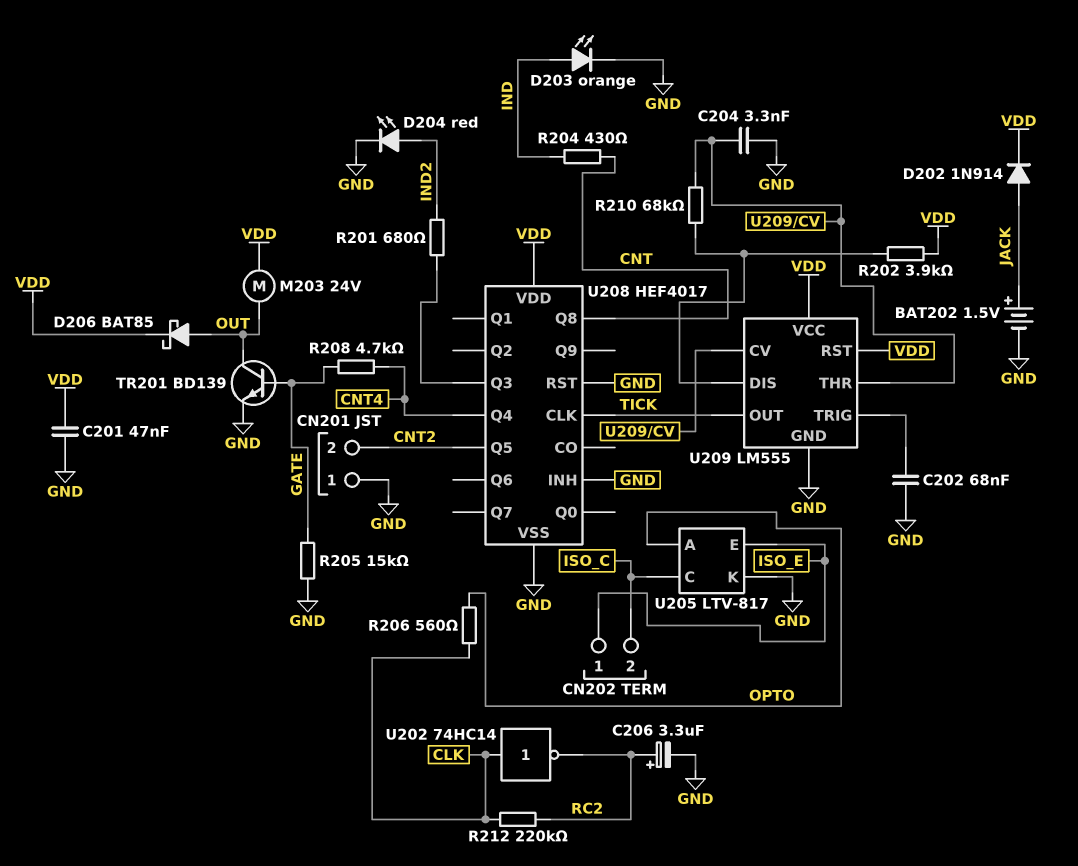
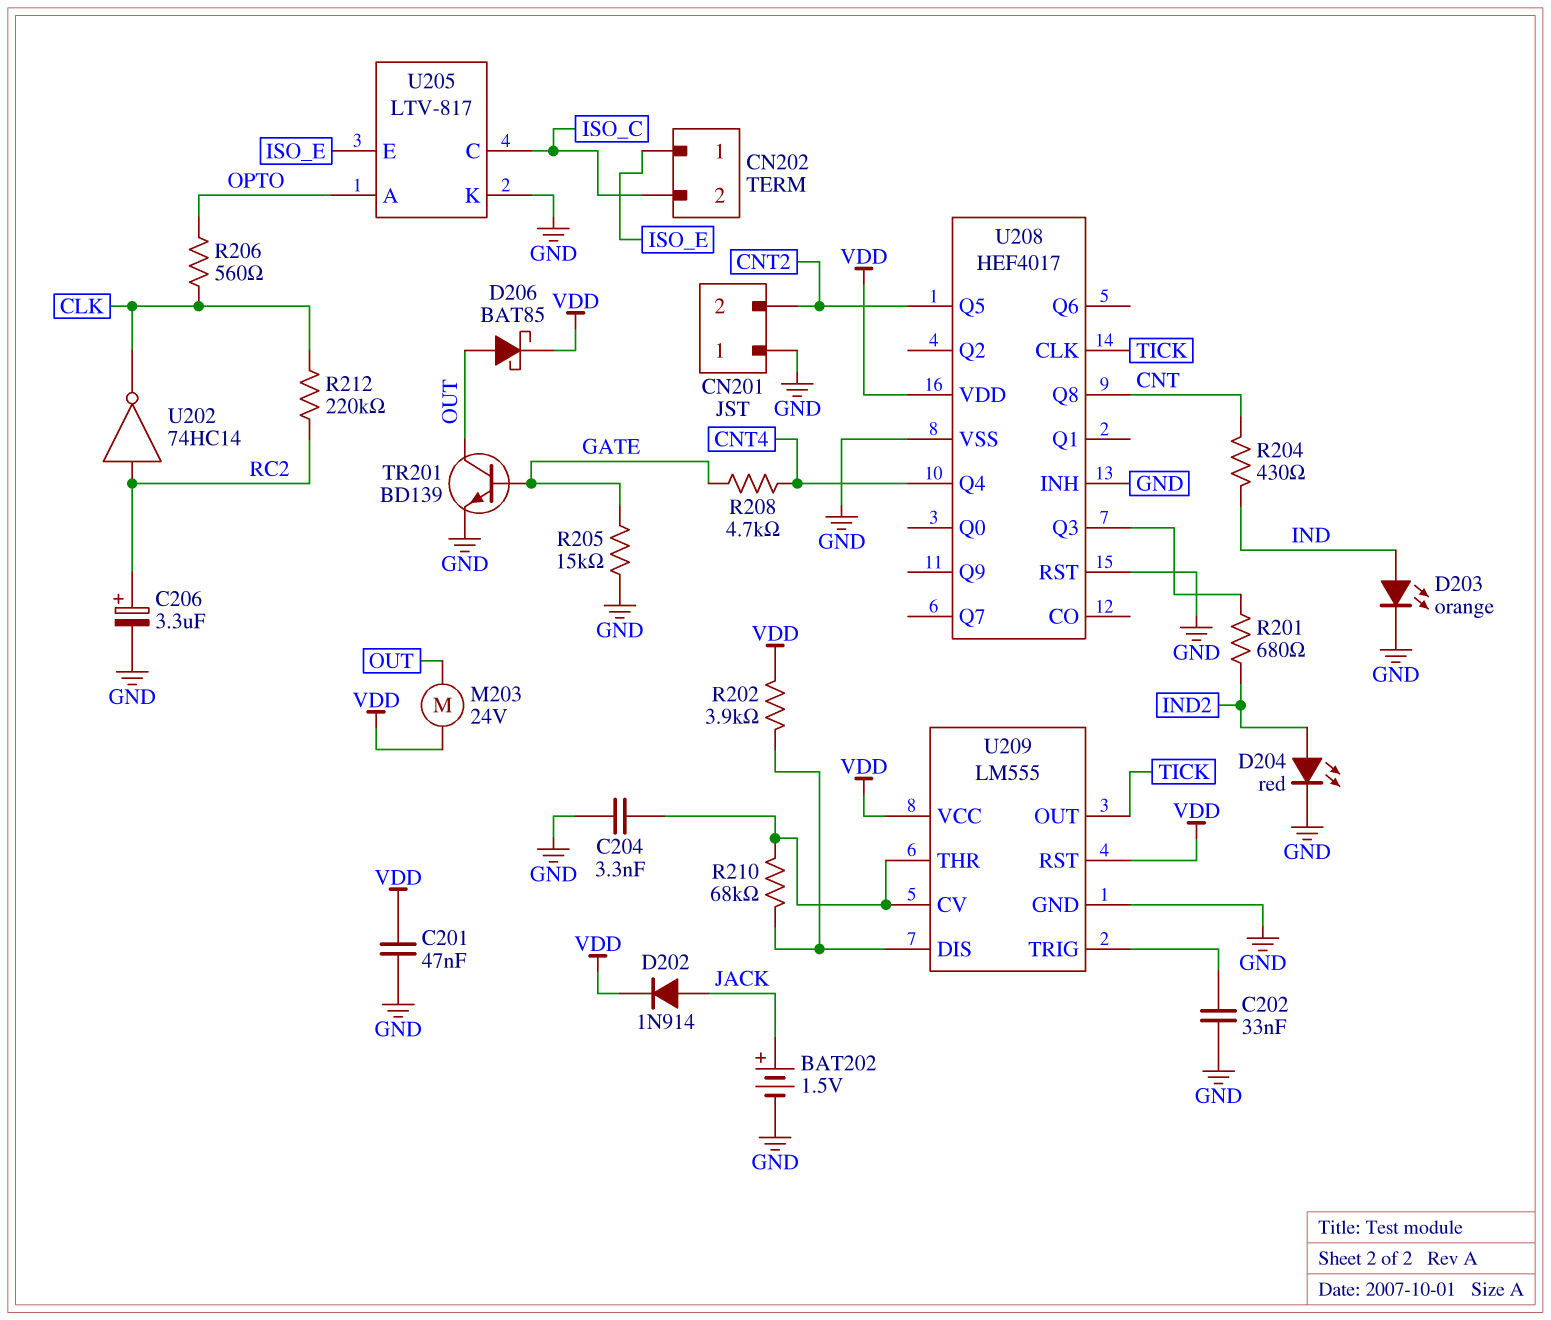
C202: 68nF (GND, U209/TRIG) -> 33nF (GND, U209/TRIG)
U202: NOT 74HC14 (in CLK, out RC2) -> NOT 74HC14 (in RC2, out CLK)

